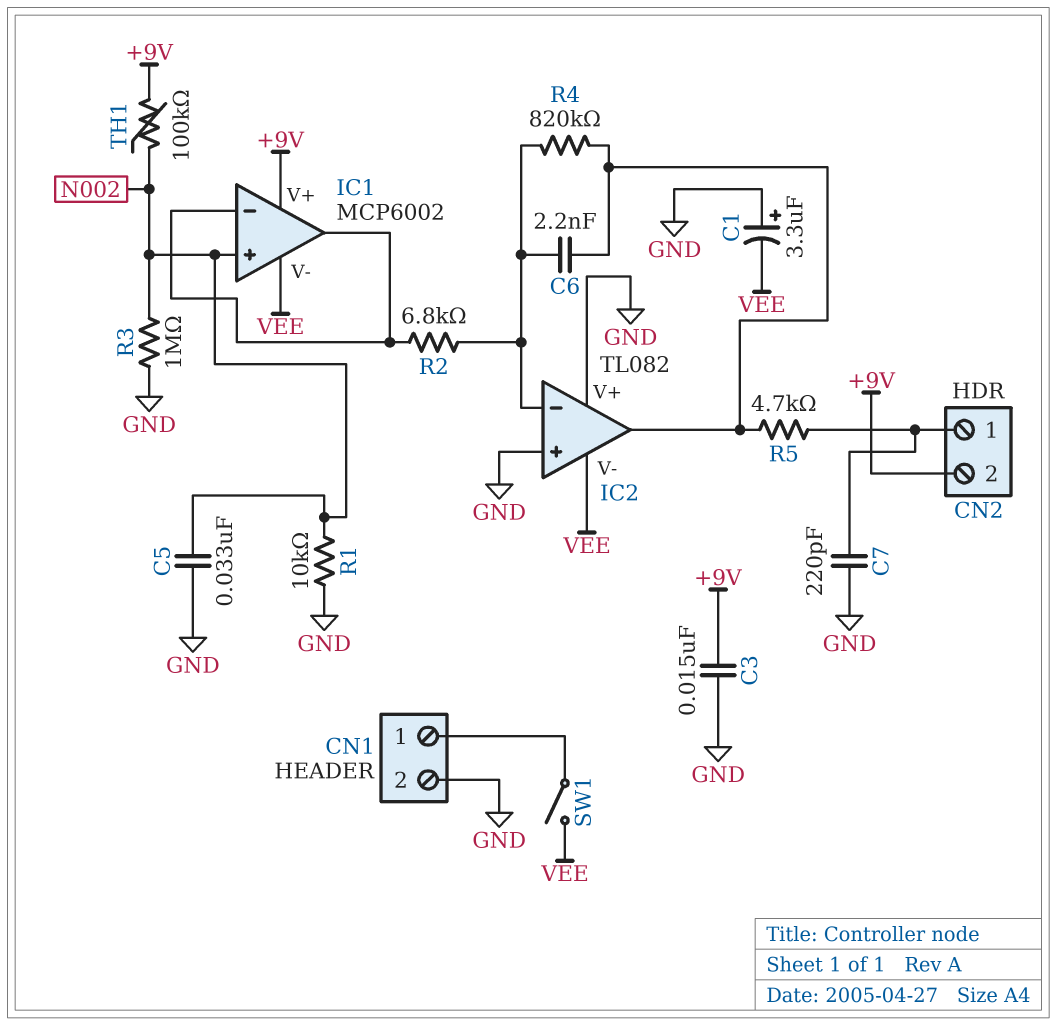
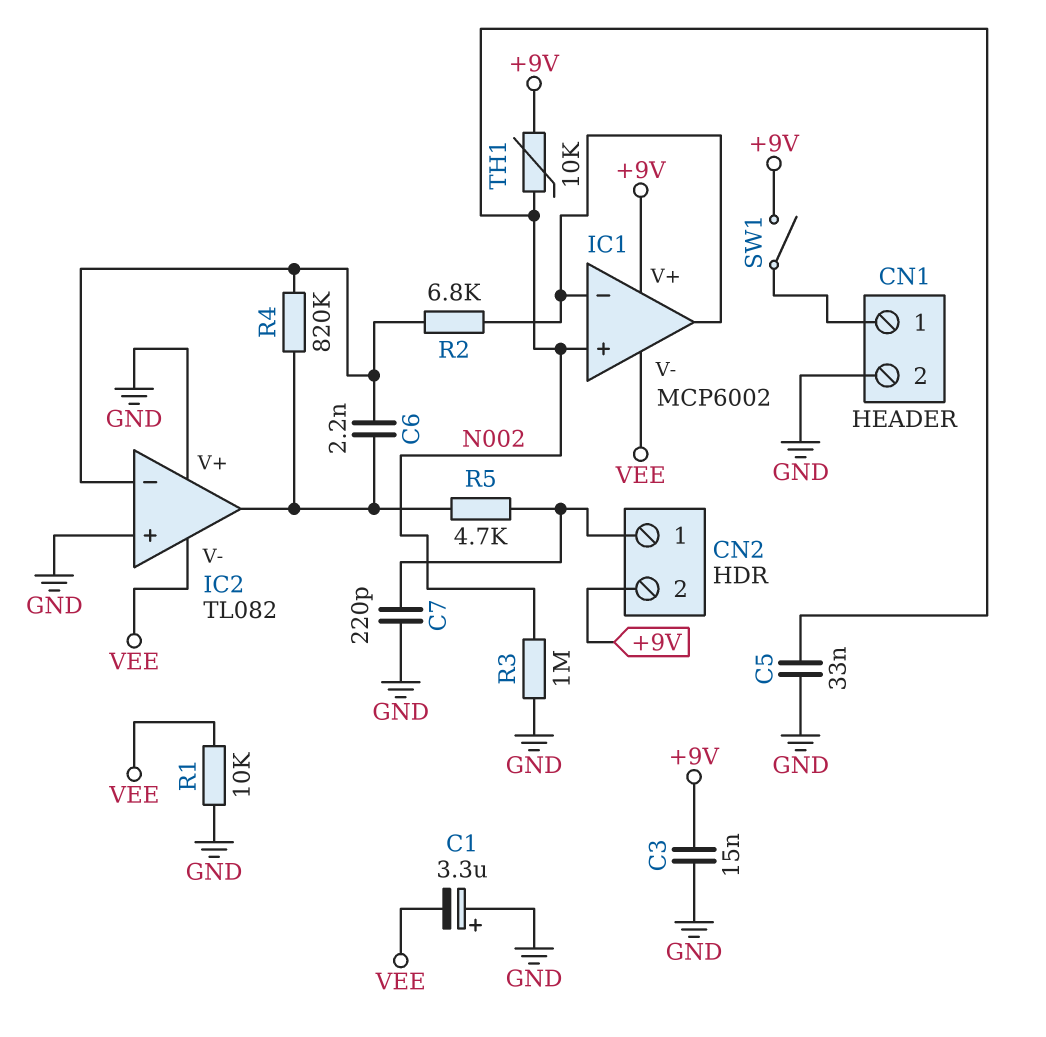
R1: 10k (GND, N002) -> 10k (GND, VEE)
SW1: switch (CN1/1, VEE) -> switch (+9V, CN1/1)
TH1: 100k (+9V, N002) -> 10k (+9V, N002)

